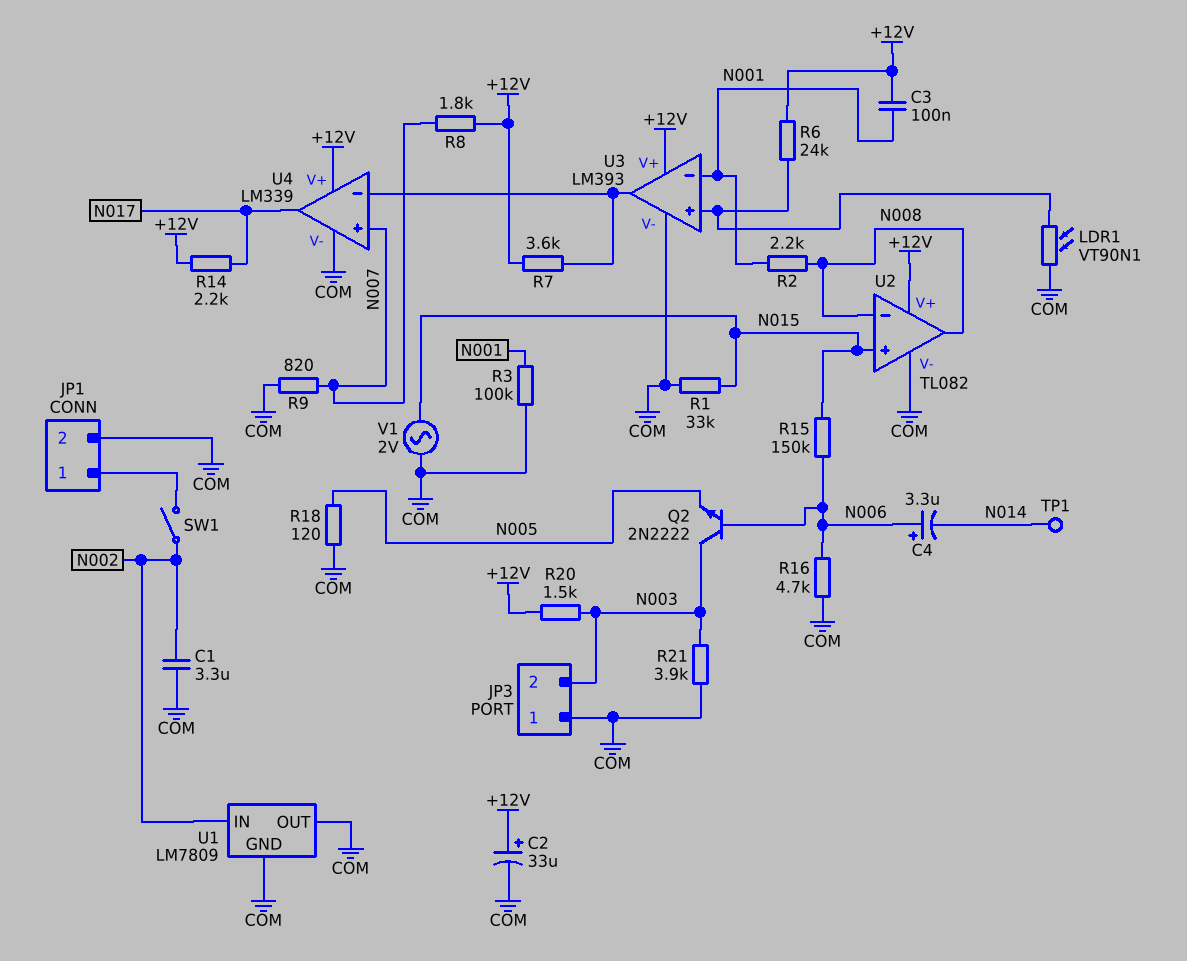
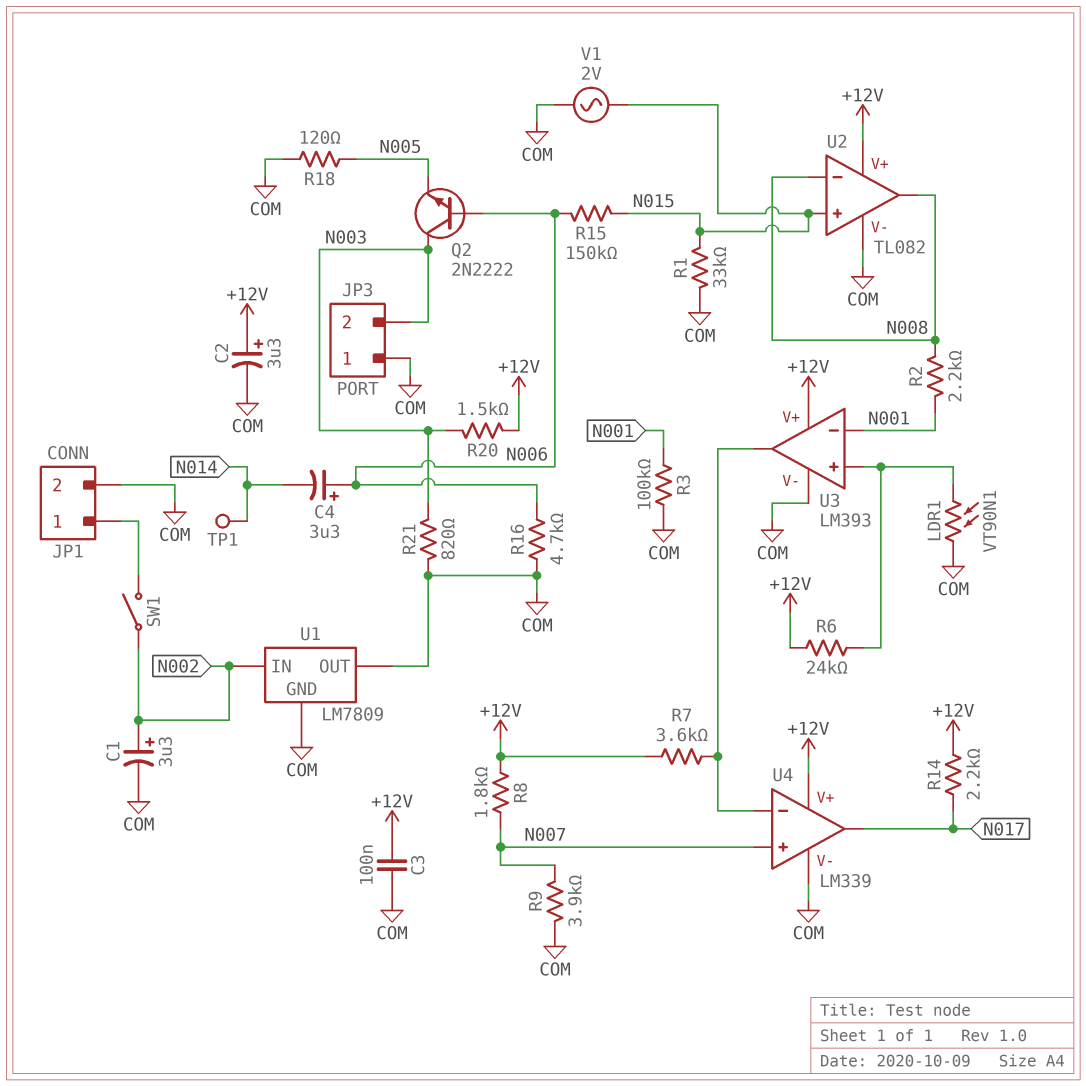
C1: 3.3uF (COM, N002) -> 3.3uF (plus N002, minus COM)
C2: 33uF (plus +12V, minus COM) -> 3.3uF (plus +12V, minus COM)
C3: 100nF (+12V, N001) -> 100nF (+12V, COM)
R9: 820 (COM, N007) -> 3.9k (COM, N007)
R21: 3.9k (COM, N003) -> 820 (COM, N003)

